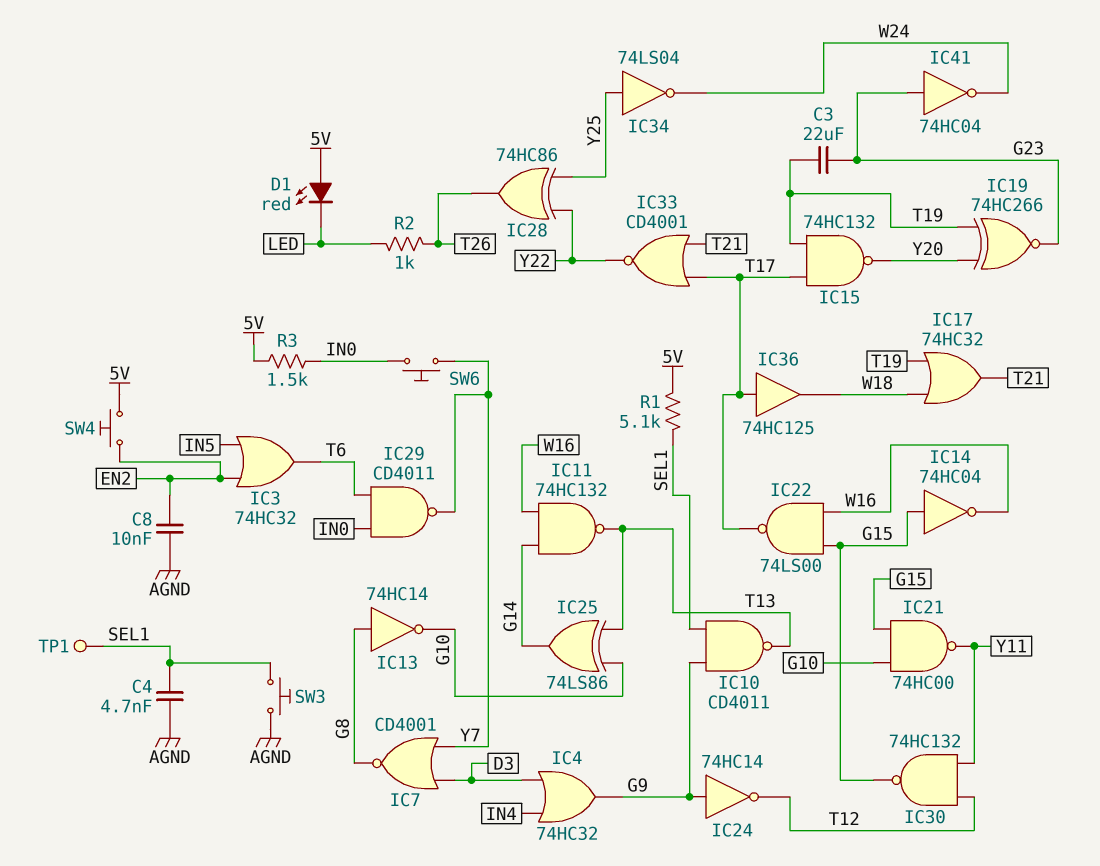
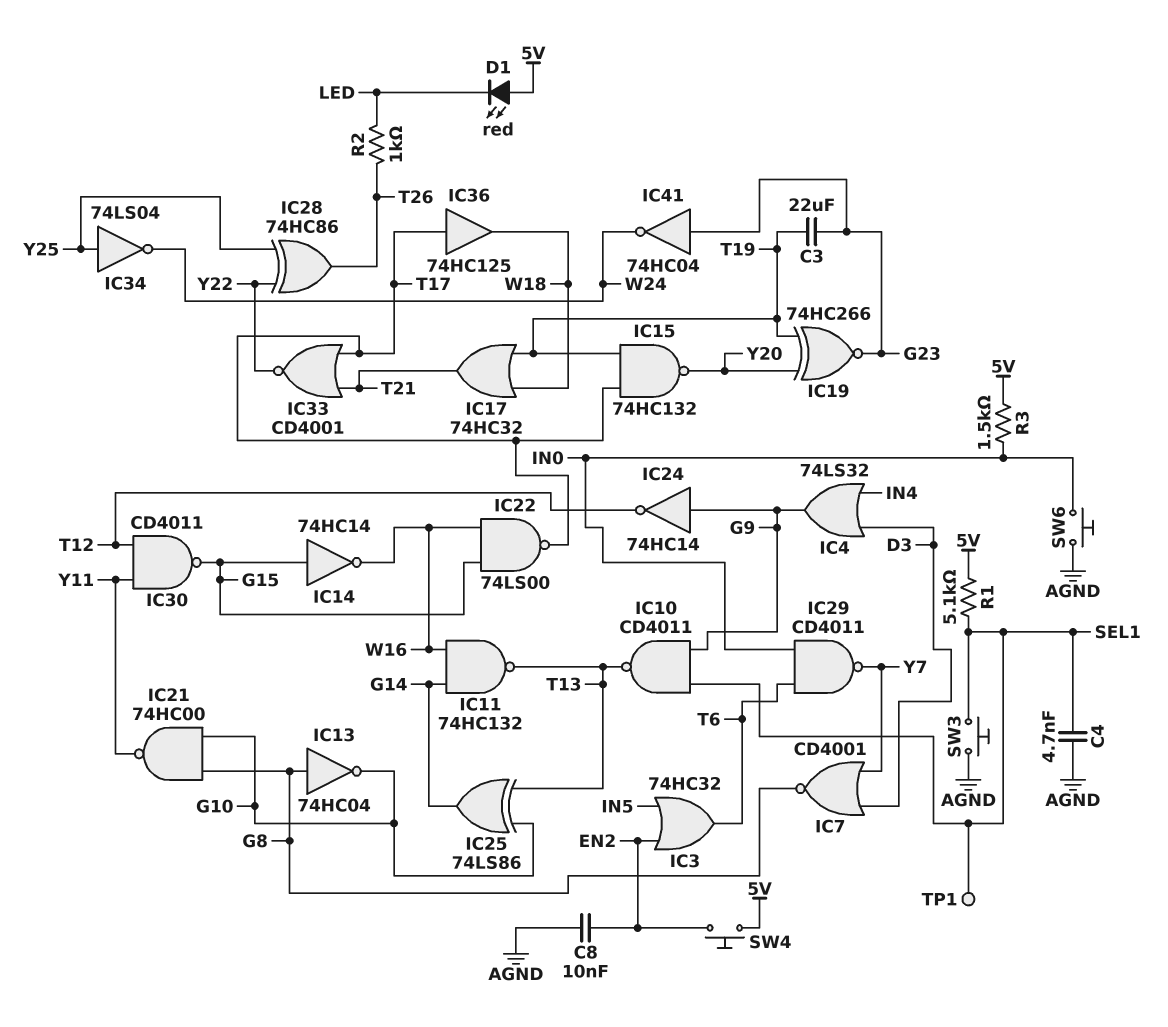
IC4: OR 74HC32 (in D3, in IN4, out G9) -> OR 74LS32 (in D3, in IN4, out G9)
IC13: NOT 74HC14 (in G8, out G10) -> NOT 74HC04 (in G8, out G10)
IC14: NOT 74HC04 (in G15, out W16) -> NOT 74HC14 (in G15, out W16)
IC21: NAND 74HC00 (in G10, in G15, out Y11) -> NAND 74HC00 (in G8, in G10, out Y11)
IC30: NAND 74HC132 (in T12, in Y11, out G15) -> NAND CD4011 (in T12, in Y11, out G15)
SW6: button (IN0, Y7) -> button (AGND, IN0)

